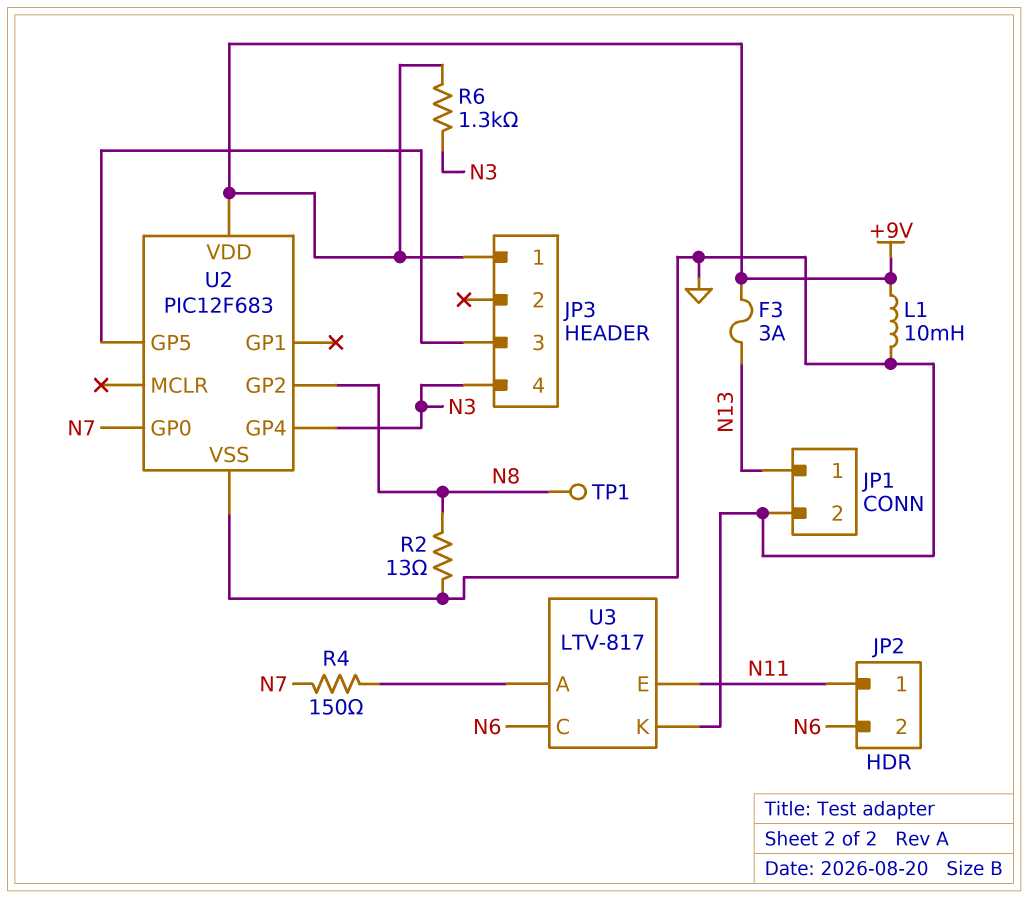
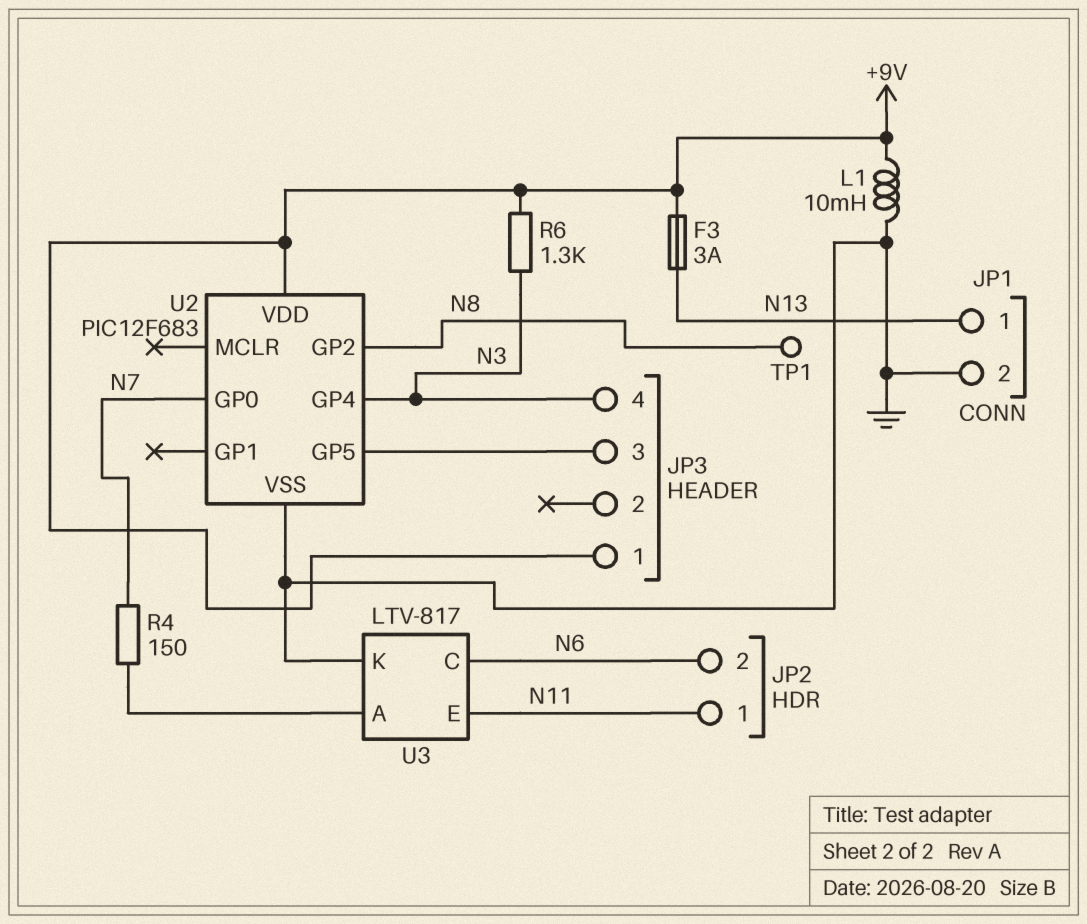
R2: 13 (GND, N8) -> none

